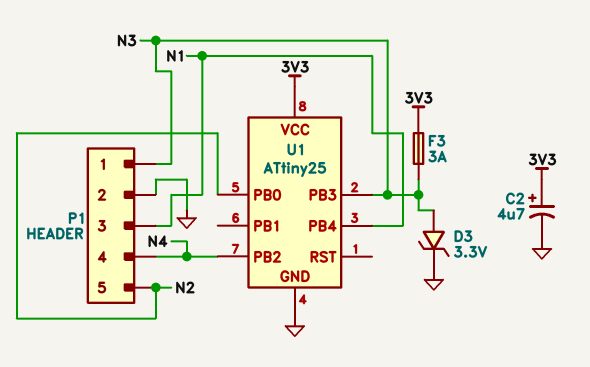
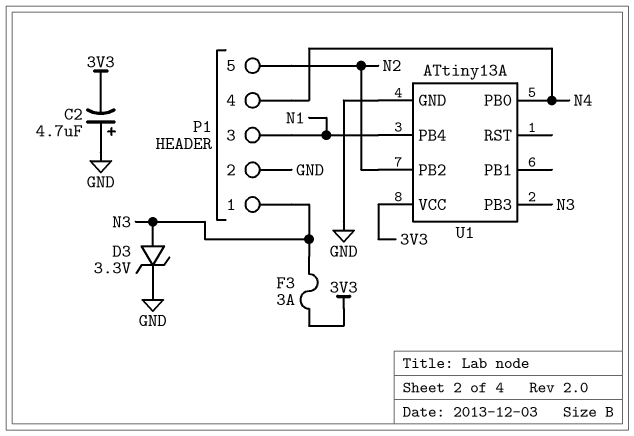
C2: 4.7uF (plus 3V3, minus GND) -> 4.7uF (plus GND, minus 3V3)
U1: ATtiny25 -> ATtiny13A
U1 pin PB0: N2 -> N4
U1 pin PB2: N4 -> N2

